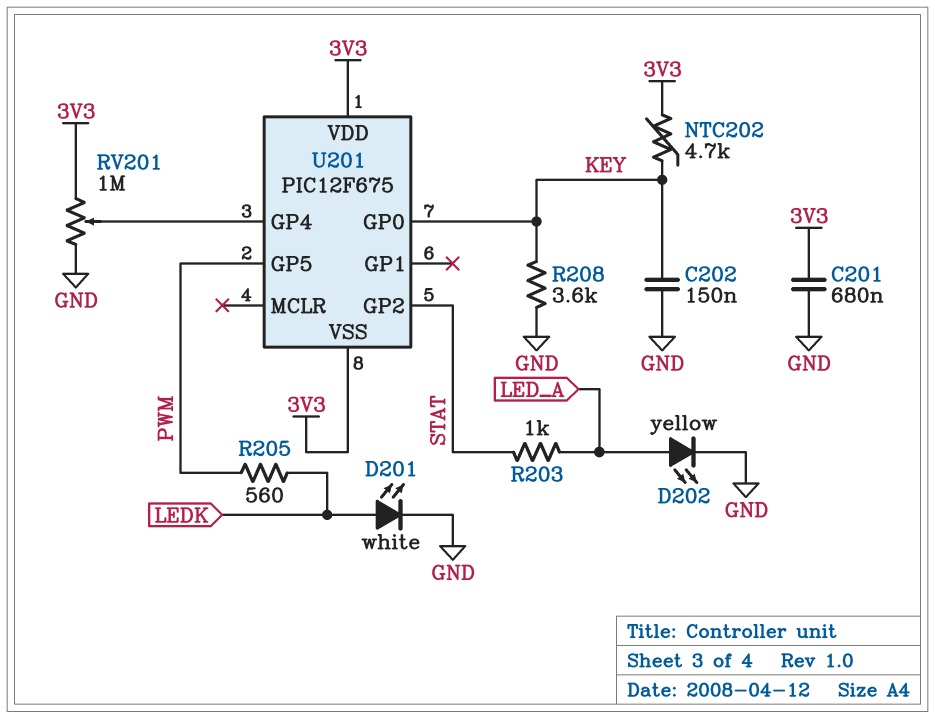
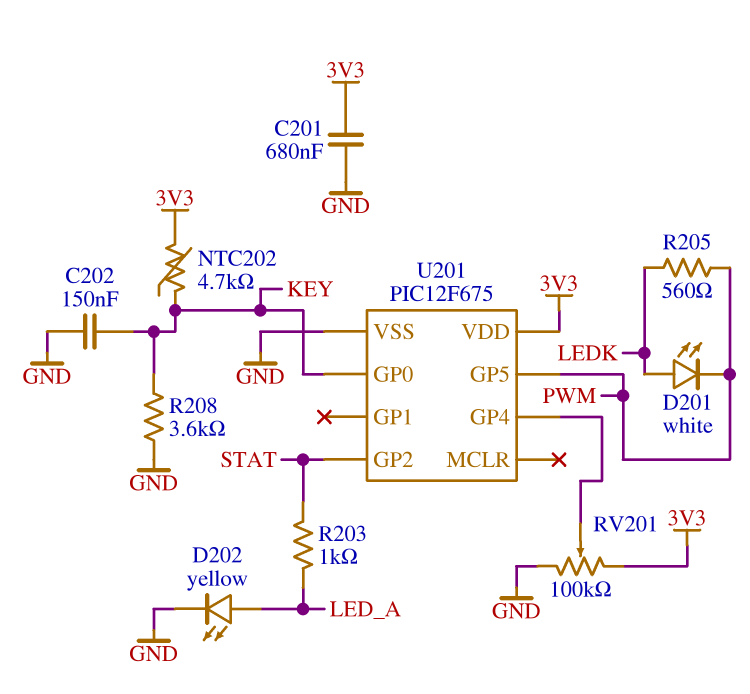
D201: LED white (A LEDK, K GND) -> LED white (A LEDK, K PWM)
RV201: 1M (3V3, GND, wiper U201/GP4) -> 100k (3V3, GND, wiper U201/GP4)
U201 pin VSS: 3V3 -> GND

